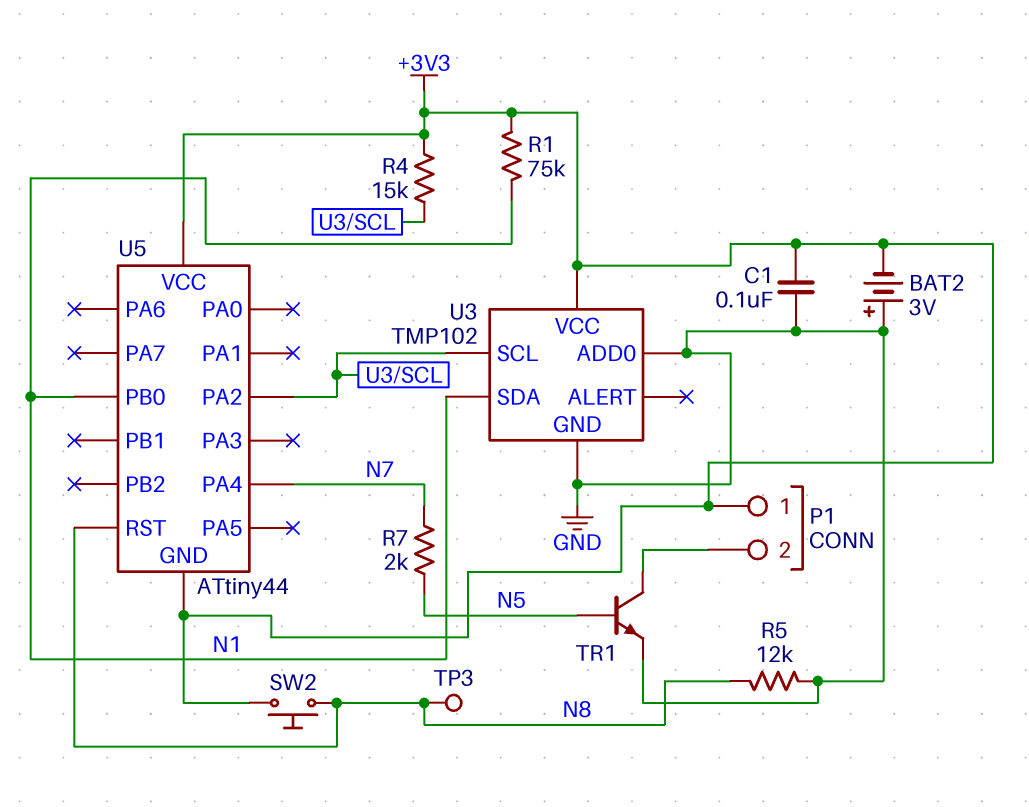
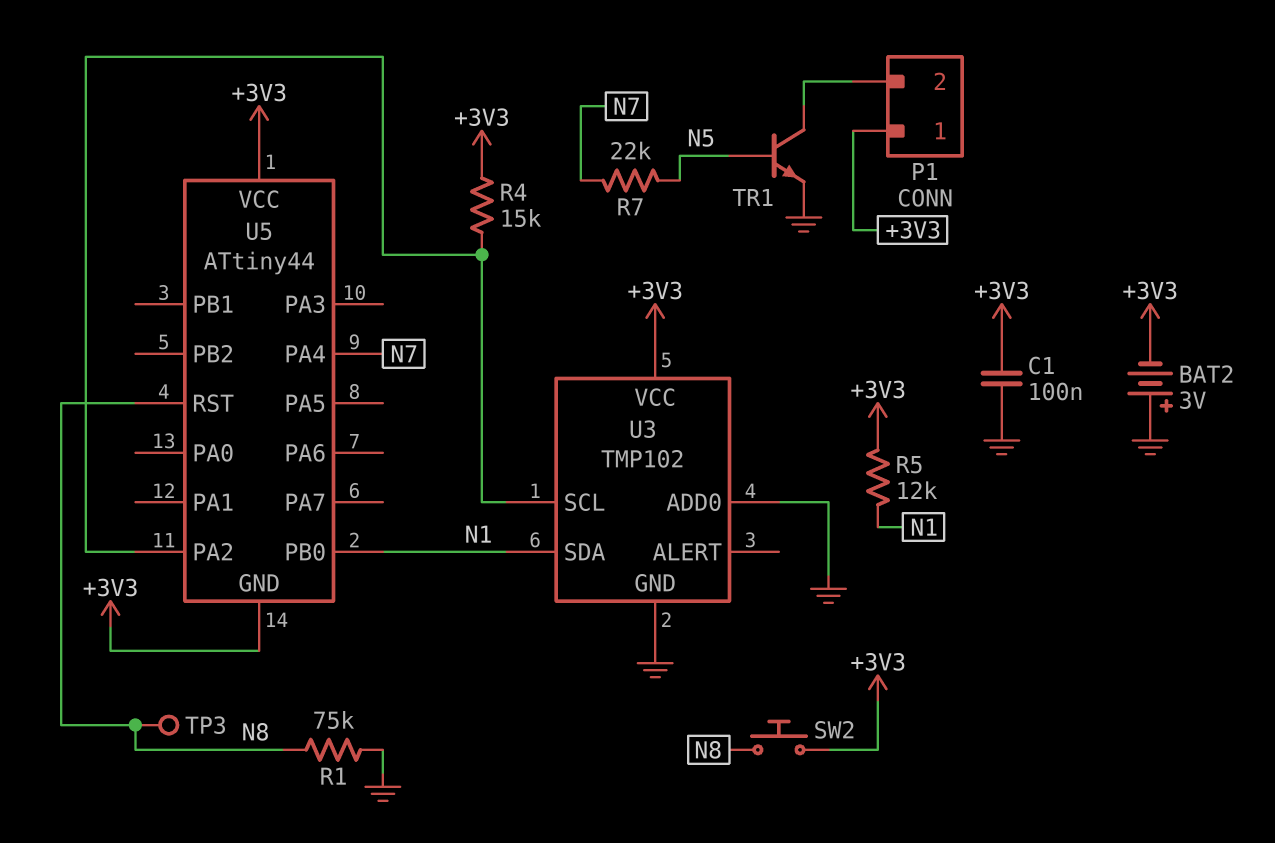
R1: 75k (+3V3, N1) -> 75k (GND, N8)
R5: 12k (GND, N8) -> 12k (+3V3, N1)
R7: 2k (N5, N7) -> 22k (N5, N7)

